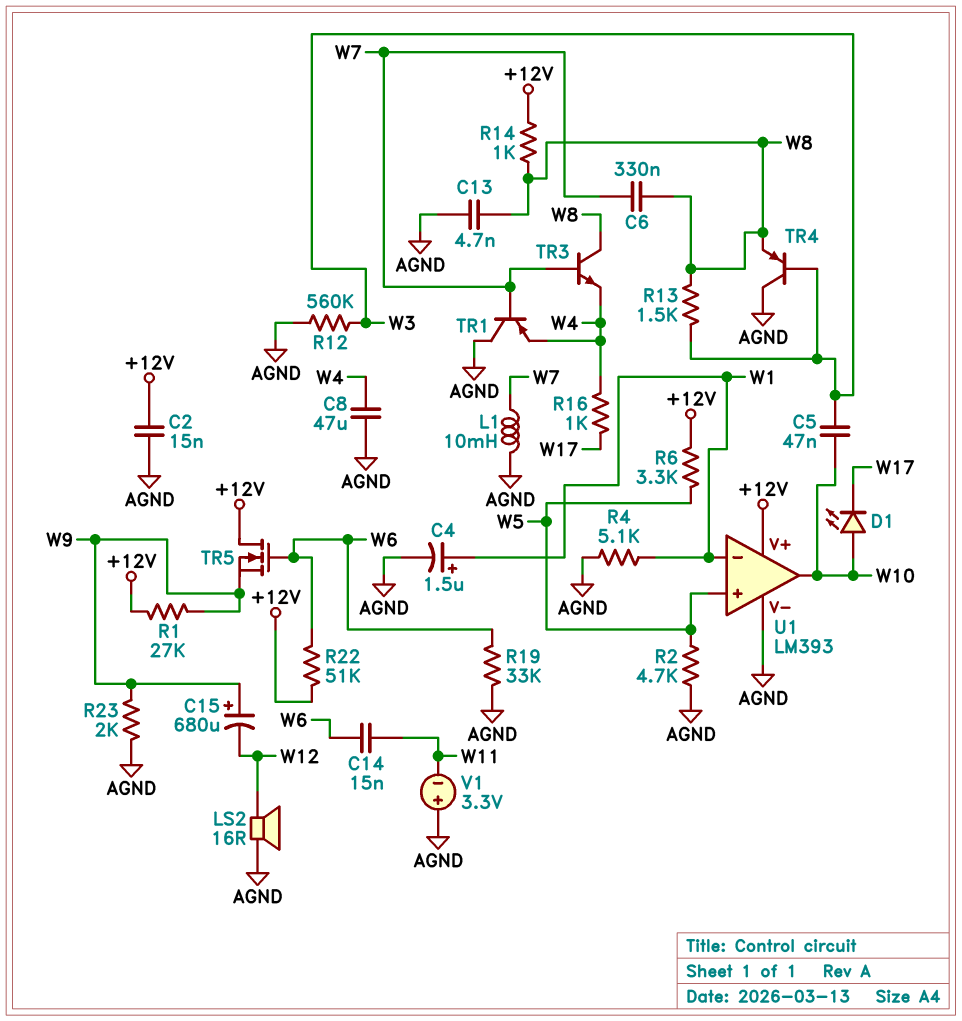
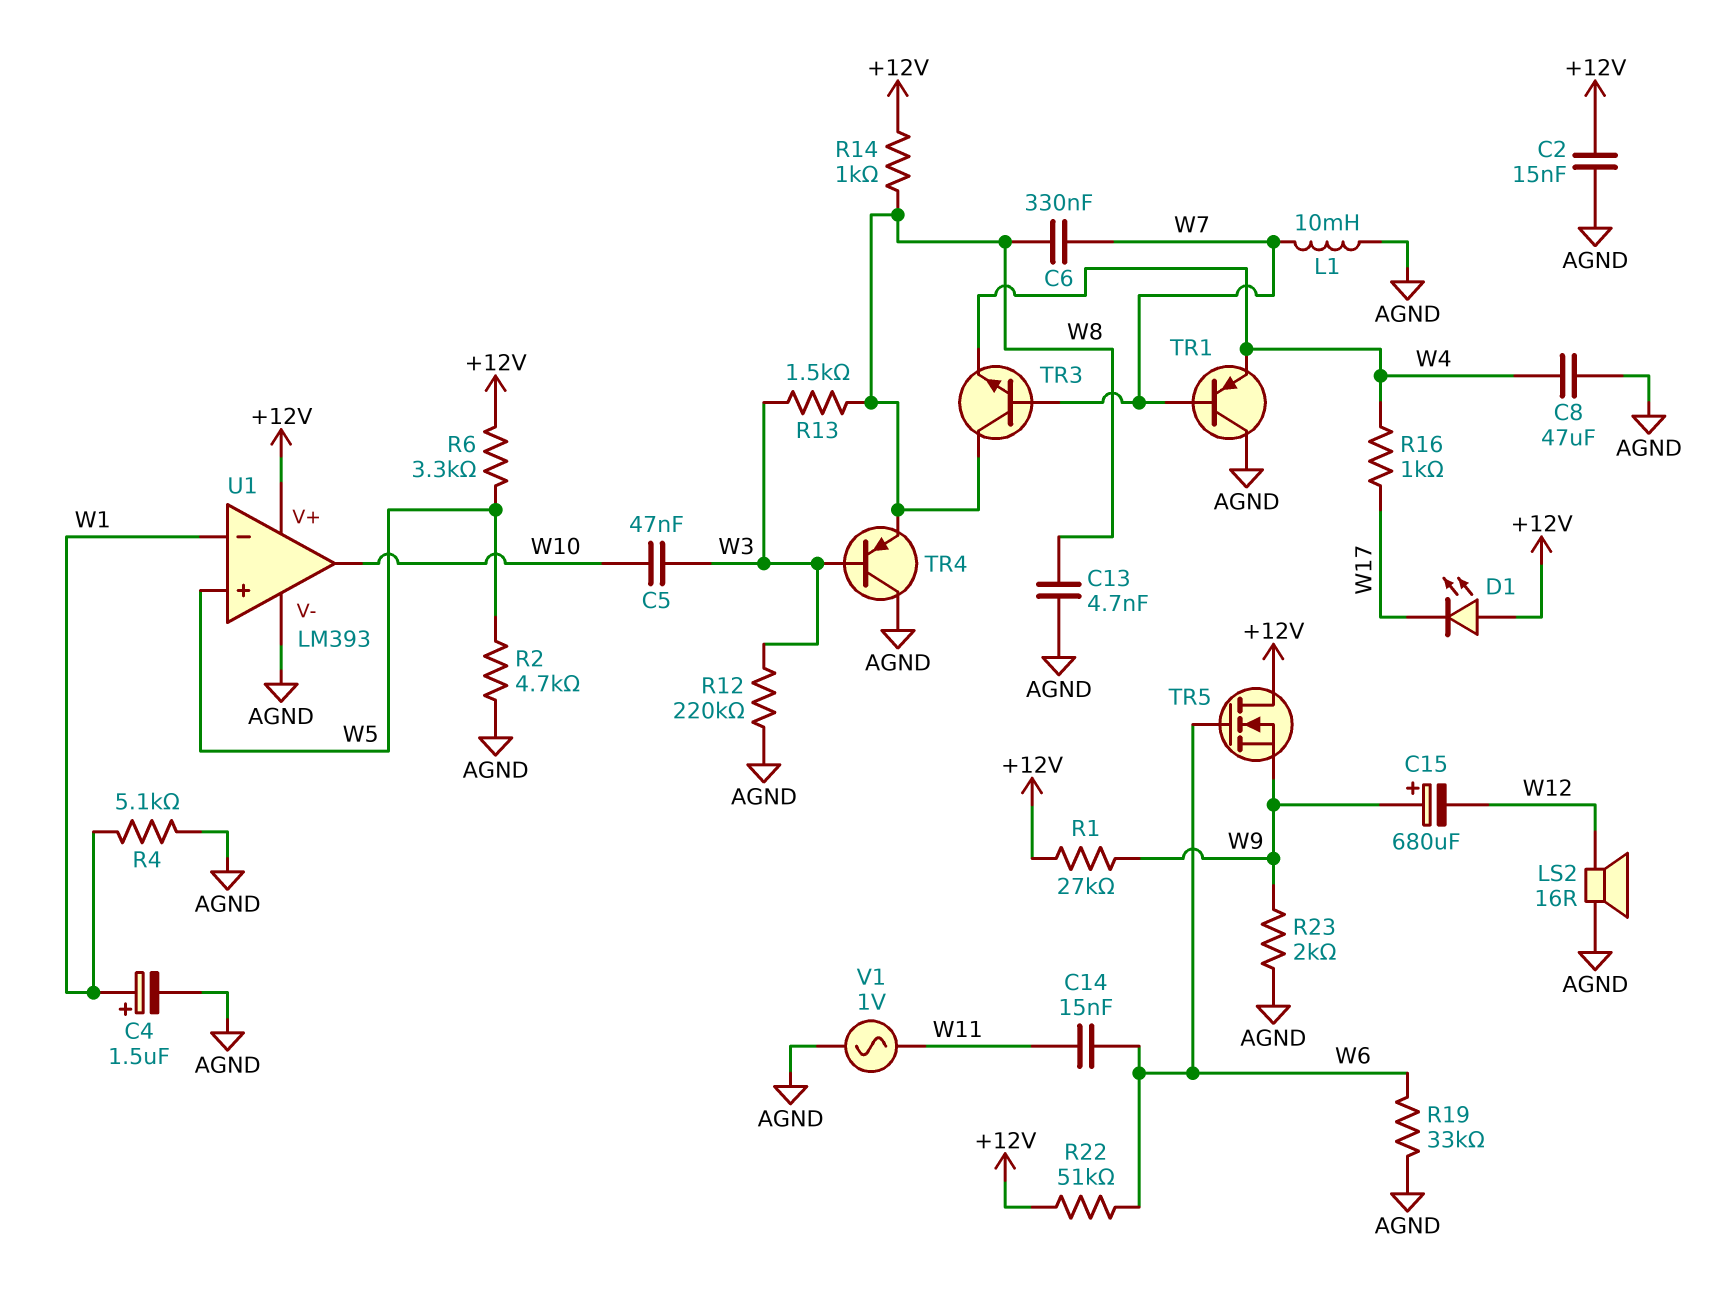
D1: LED (A W10, K W17) -> LED (A +12V, K W17)
R12: 560k (AGND, W3) -> 220k (AGND, W3)
V1: 3.3V (plus AGND, minus W11) -> AC 1V (AGND, W11)

